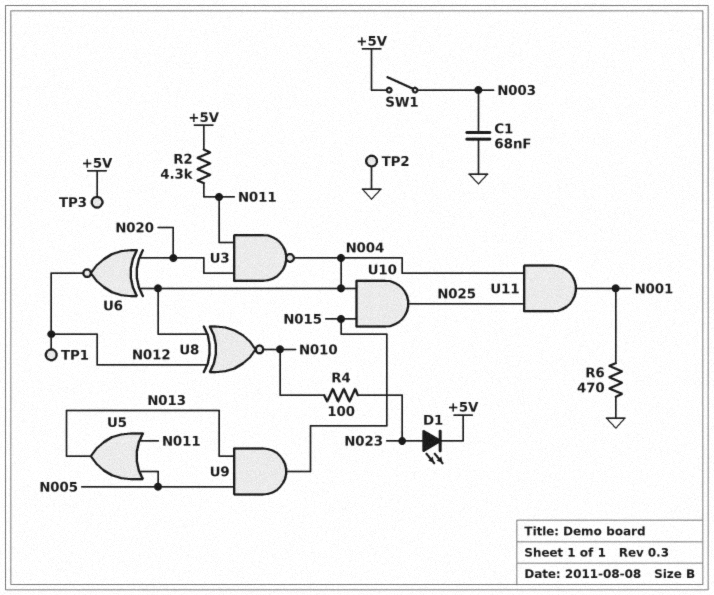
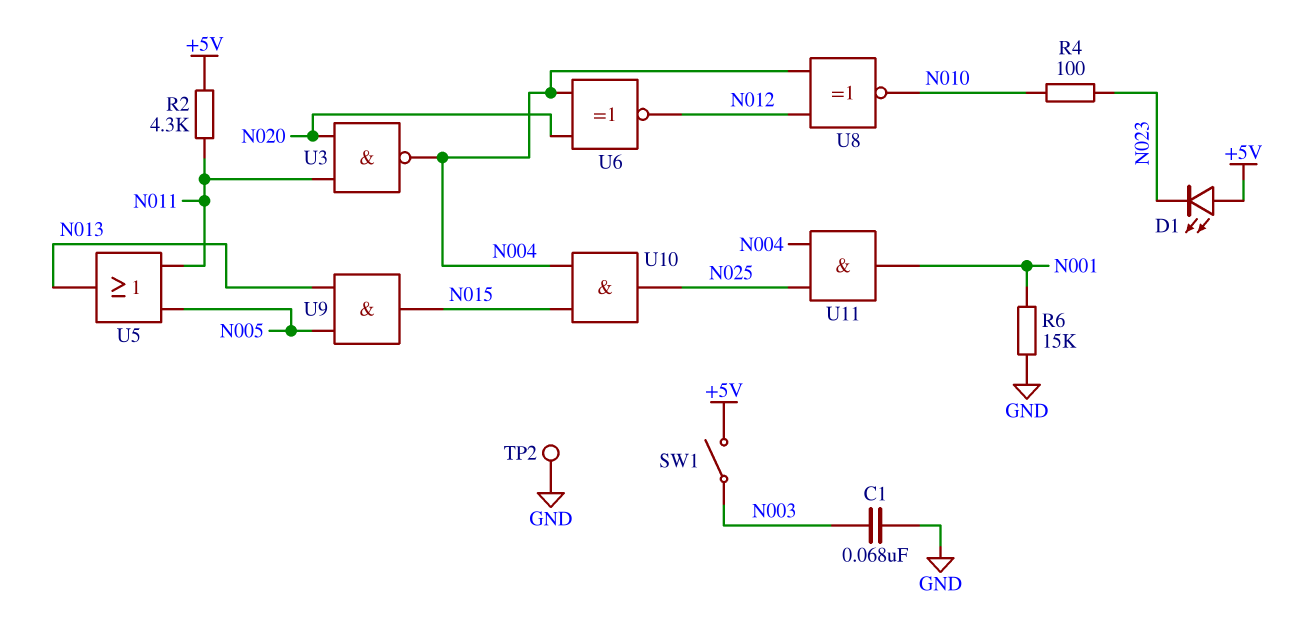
D1: LED (A N023, K +5V) -> LED (A +5V, K N023)
R6: 470 (GND, N001) -> 15k (GND, N001)
TP1: test point (N012) -> none
TP3: test point (+5V) -> none

